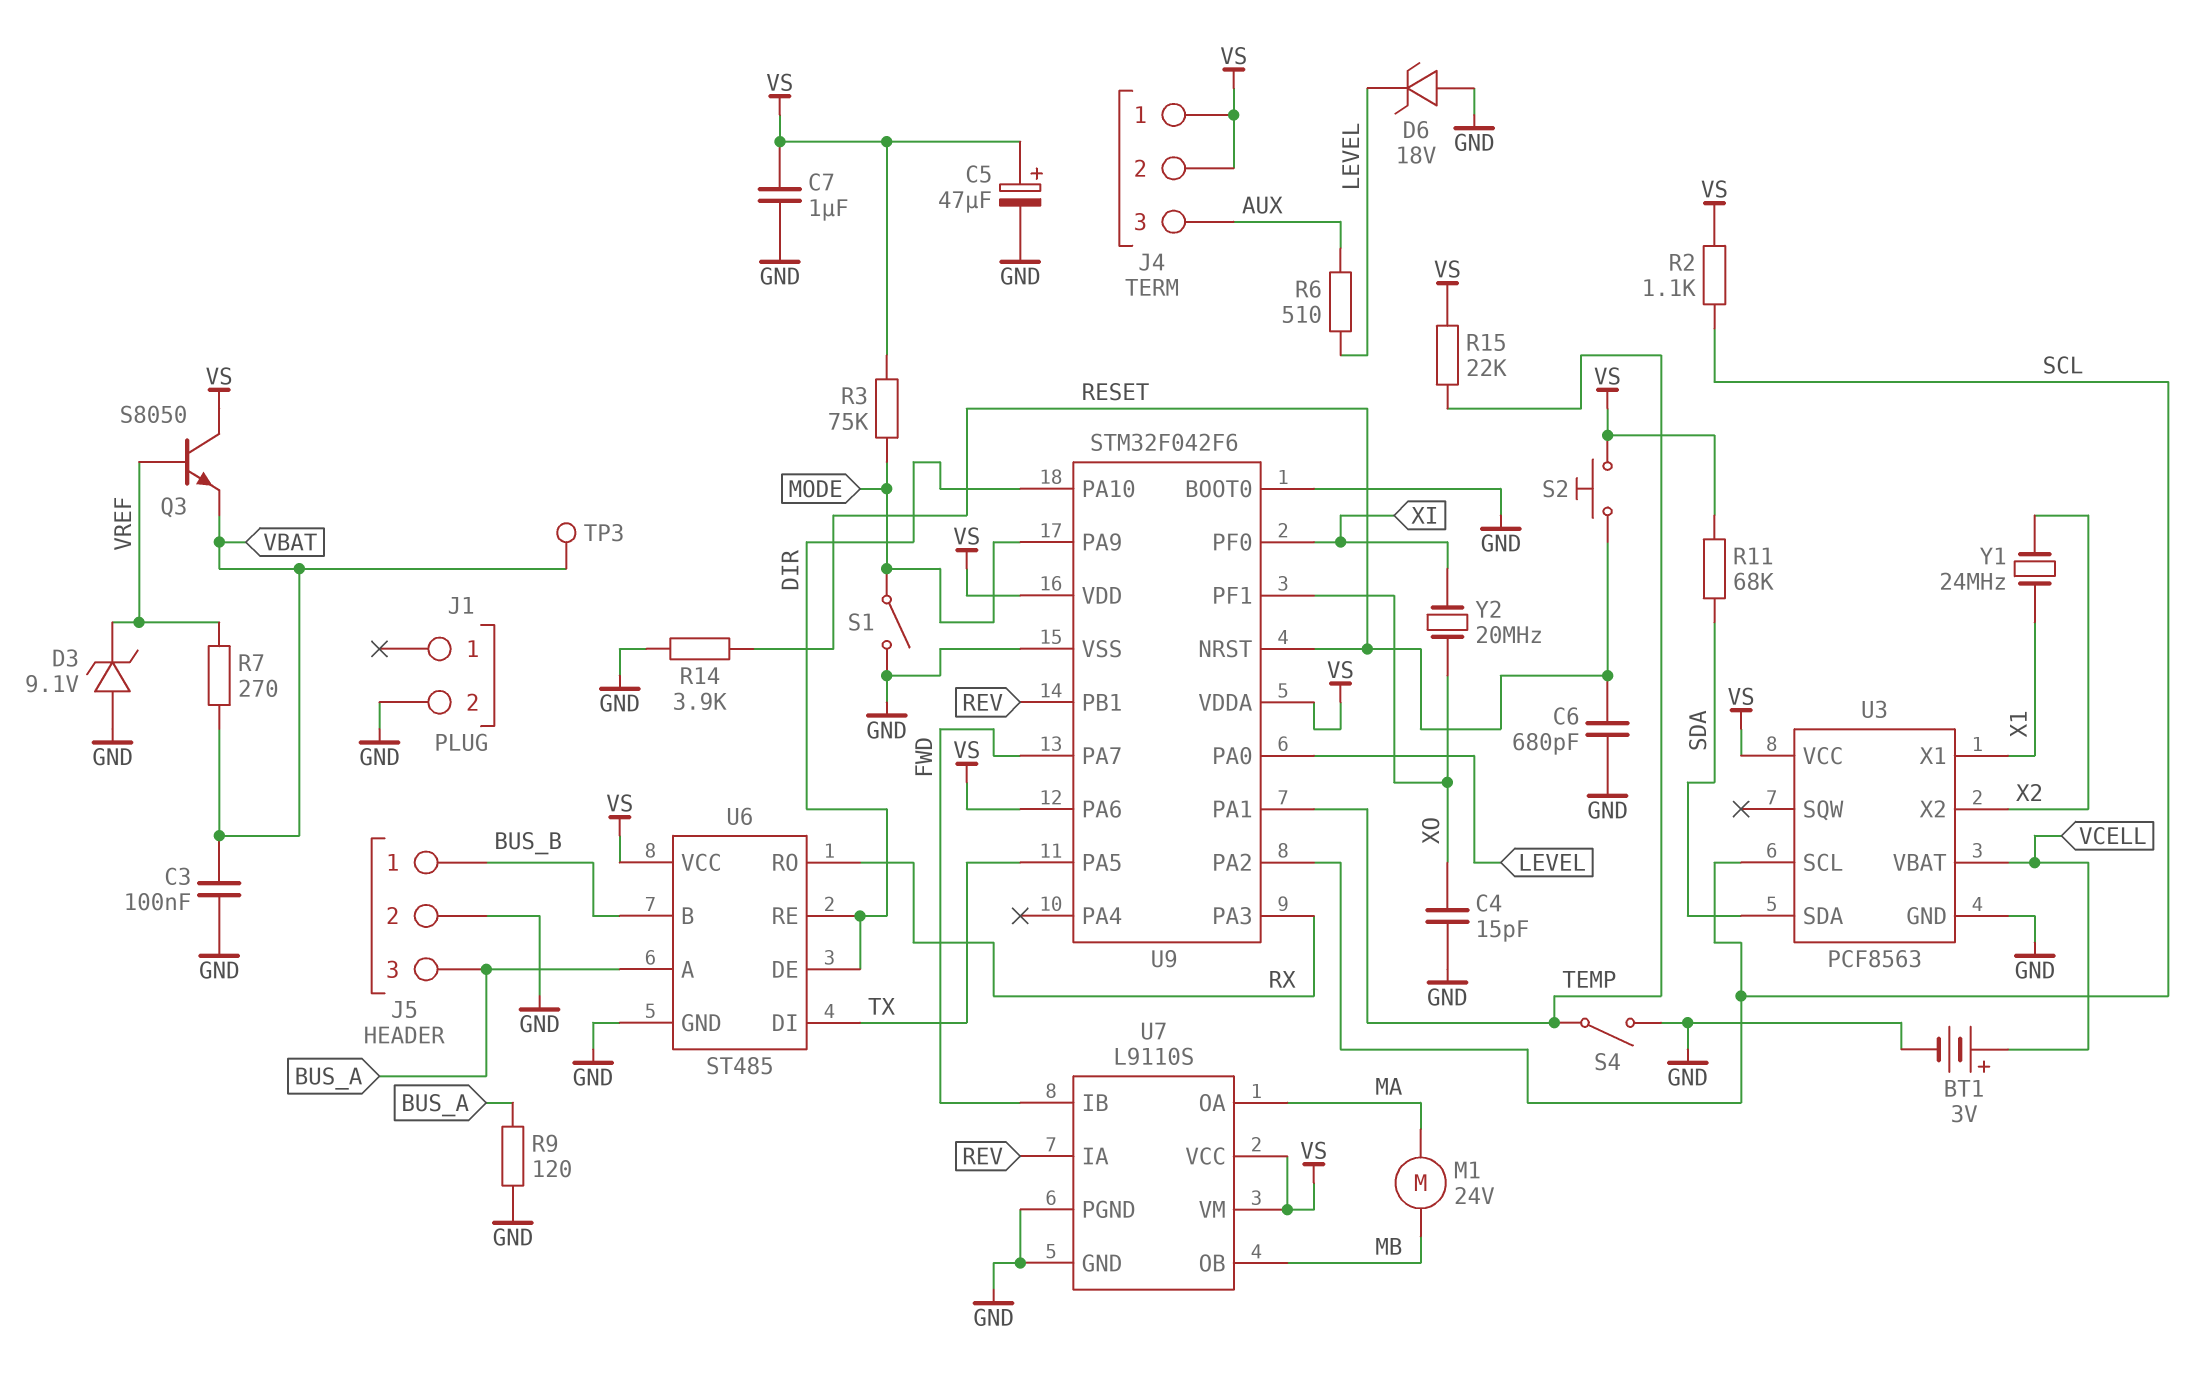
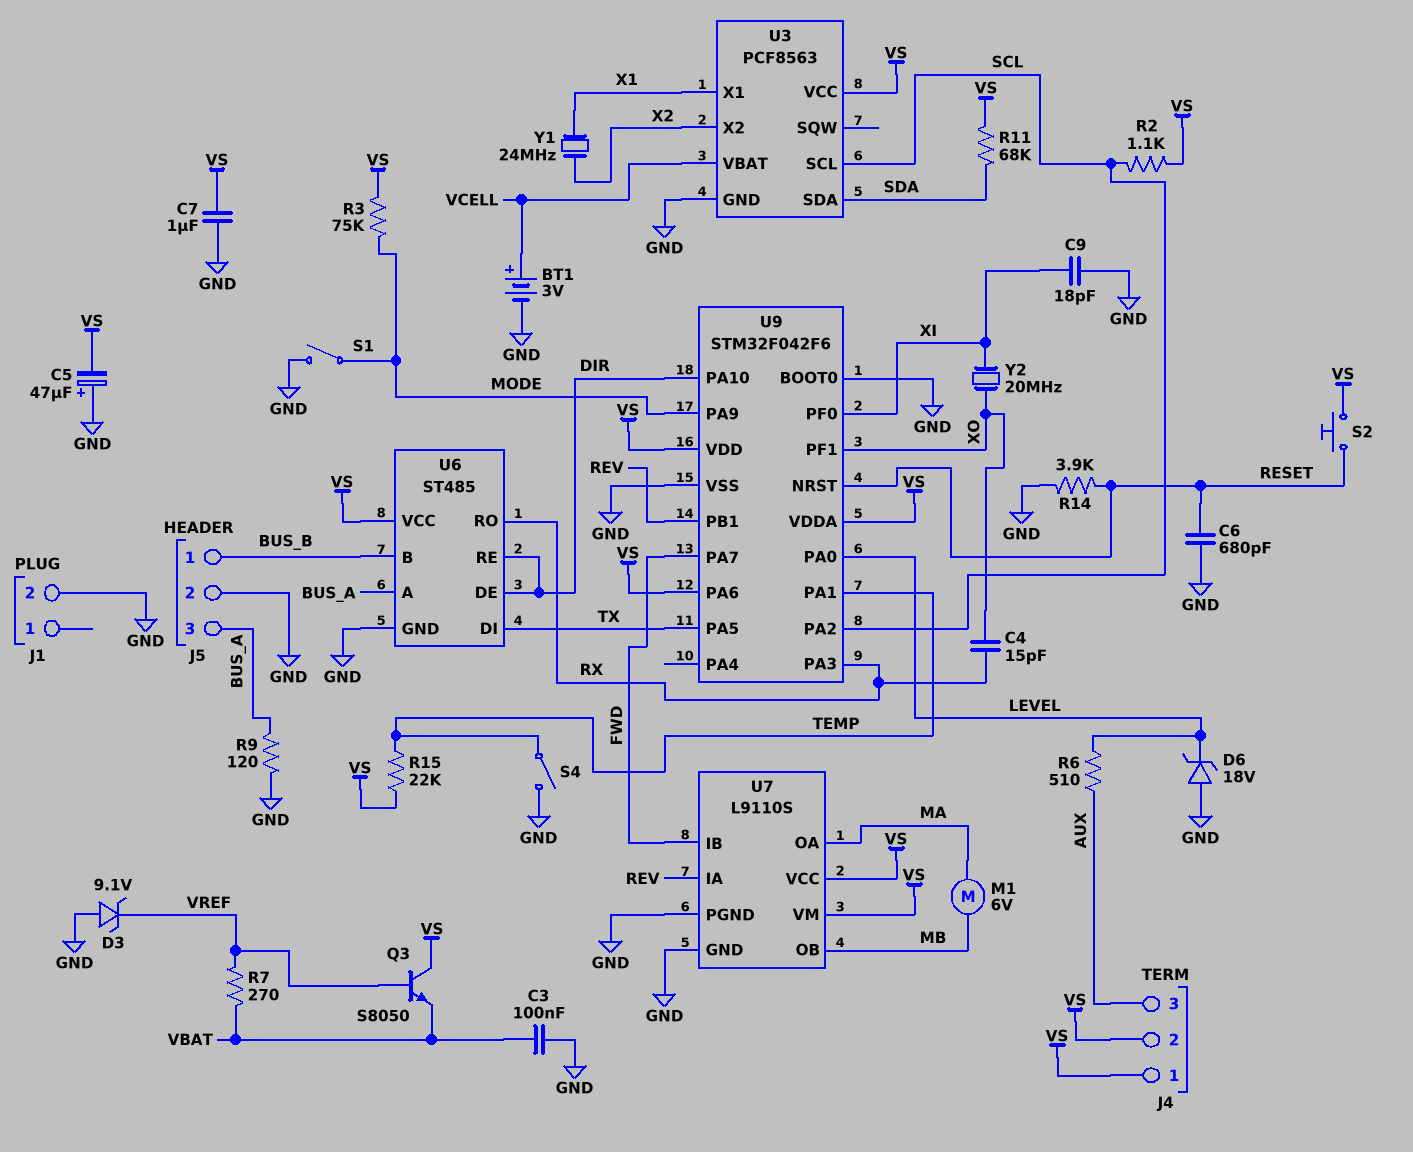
C4: 15pF (GND, XO) -> 15pF (RX, XO)
C5: 47uF (plus VS, minus GND) -> 47uF (plus GND, minus VS)
C9: none -> 18pF (GND, XI)
M1: motor 24V (MA, MB) -> motor 6V (MA, MB)
TP3: test point (VBAT) -> none

